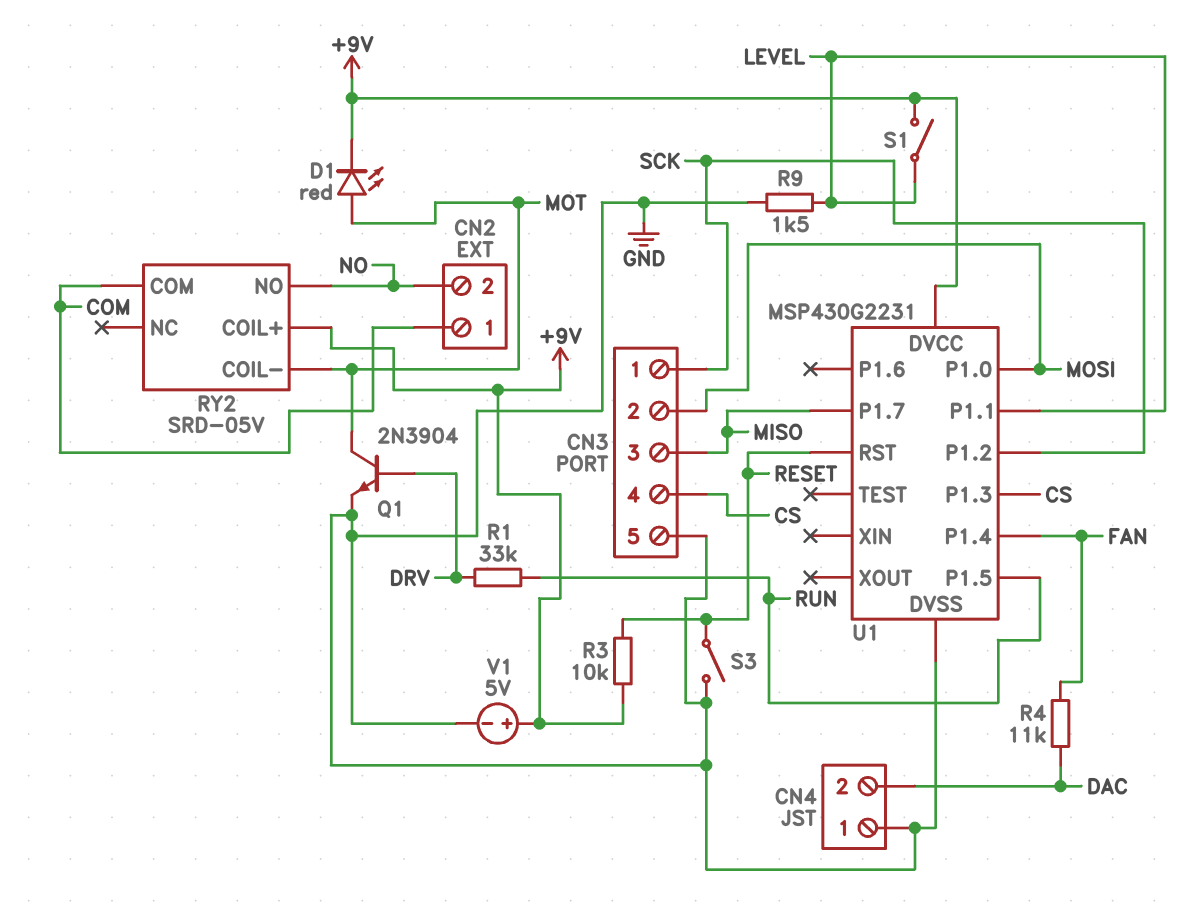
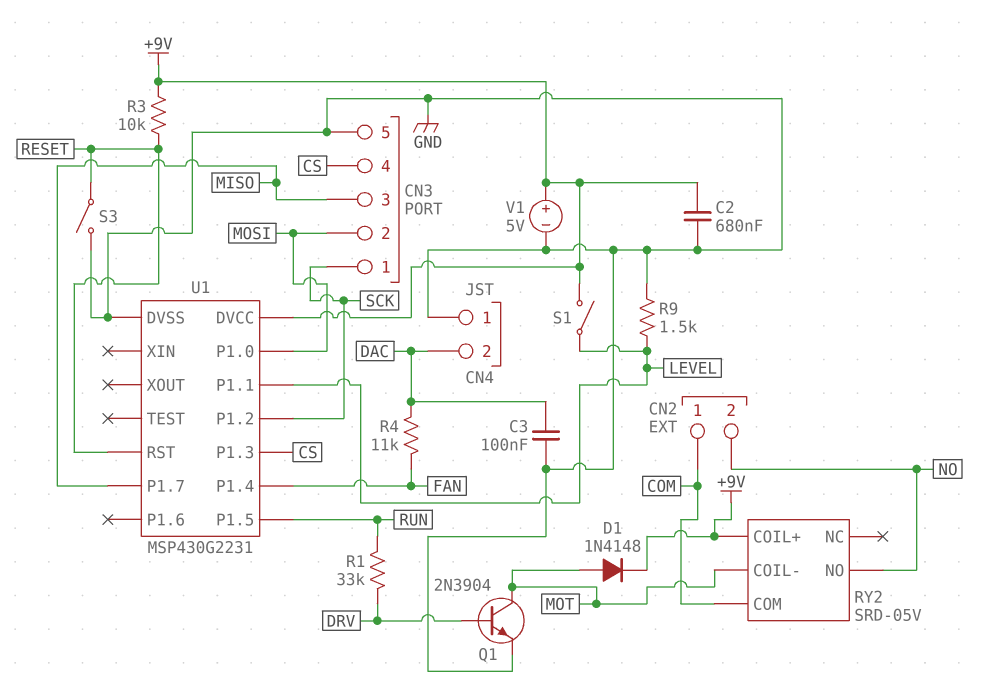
C2: none -> 680nF (+9V, GND)
C3: none -> 100nF (DAC, GND)
D1: LED red (A MOT, K +9V) -> diode 1N4148 (A MOT, K +9V)

